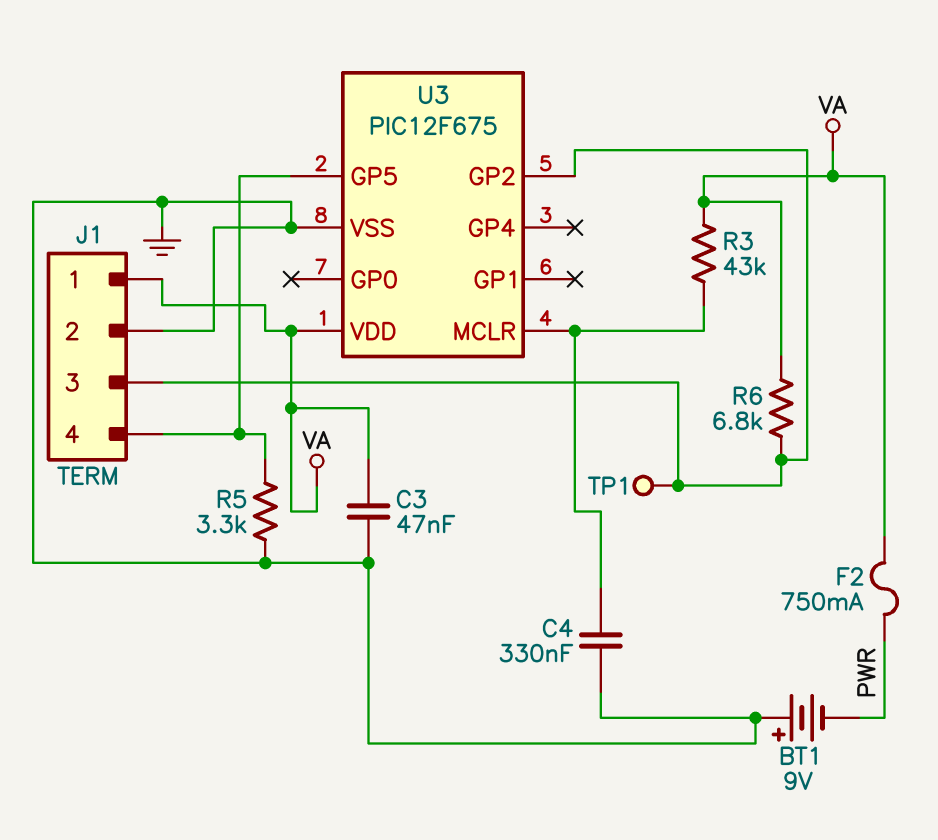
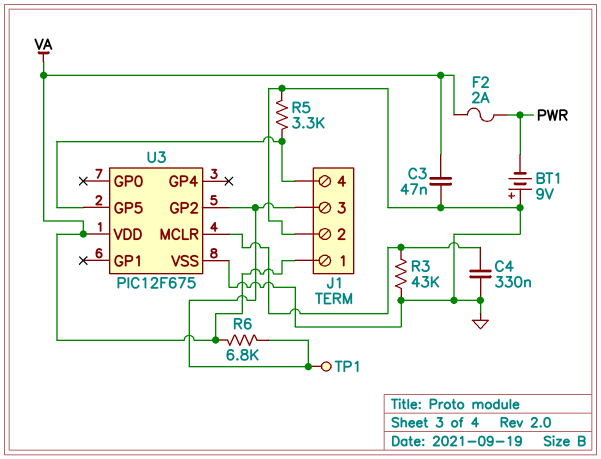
F2: 750mA (PWR, VA) -> 2A (PWR, VA)
R3: 43k (U3/MCLR, VA) -> 43k (GND, U3/MCLR)

